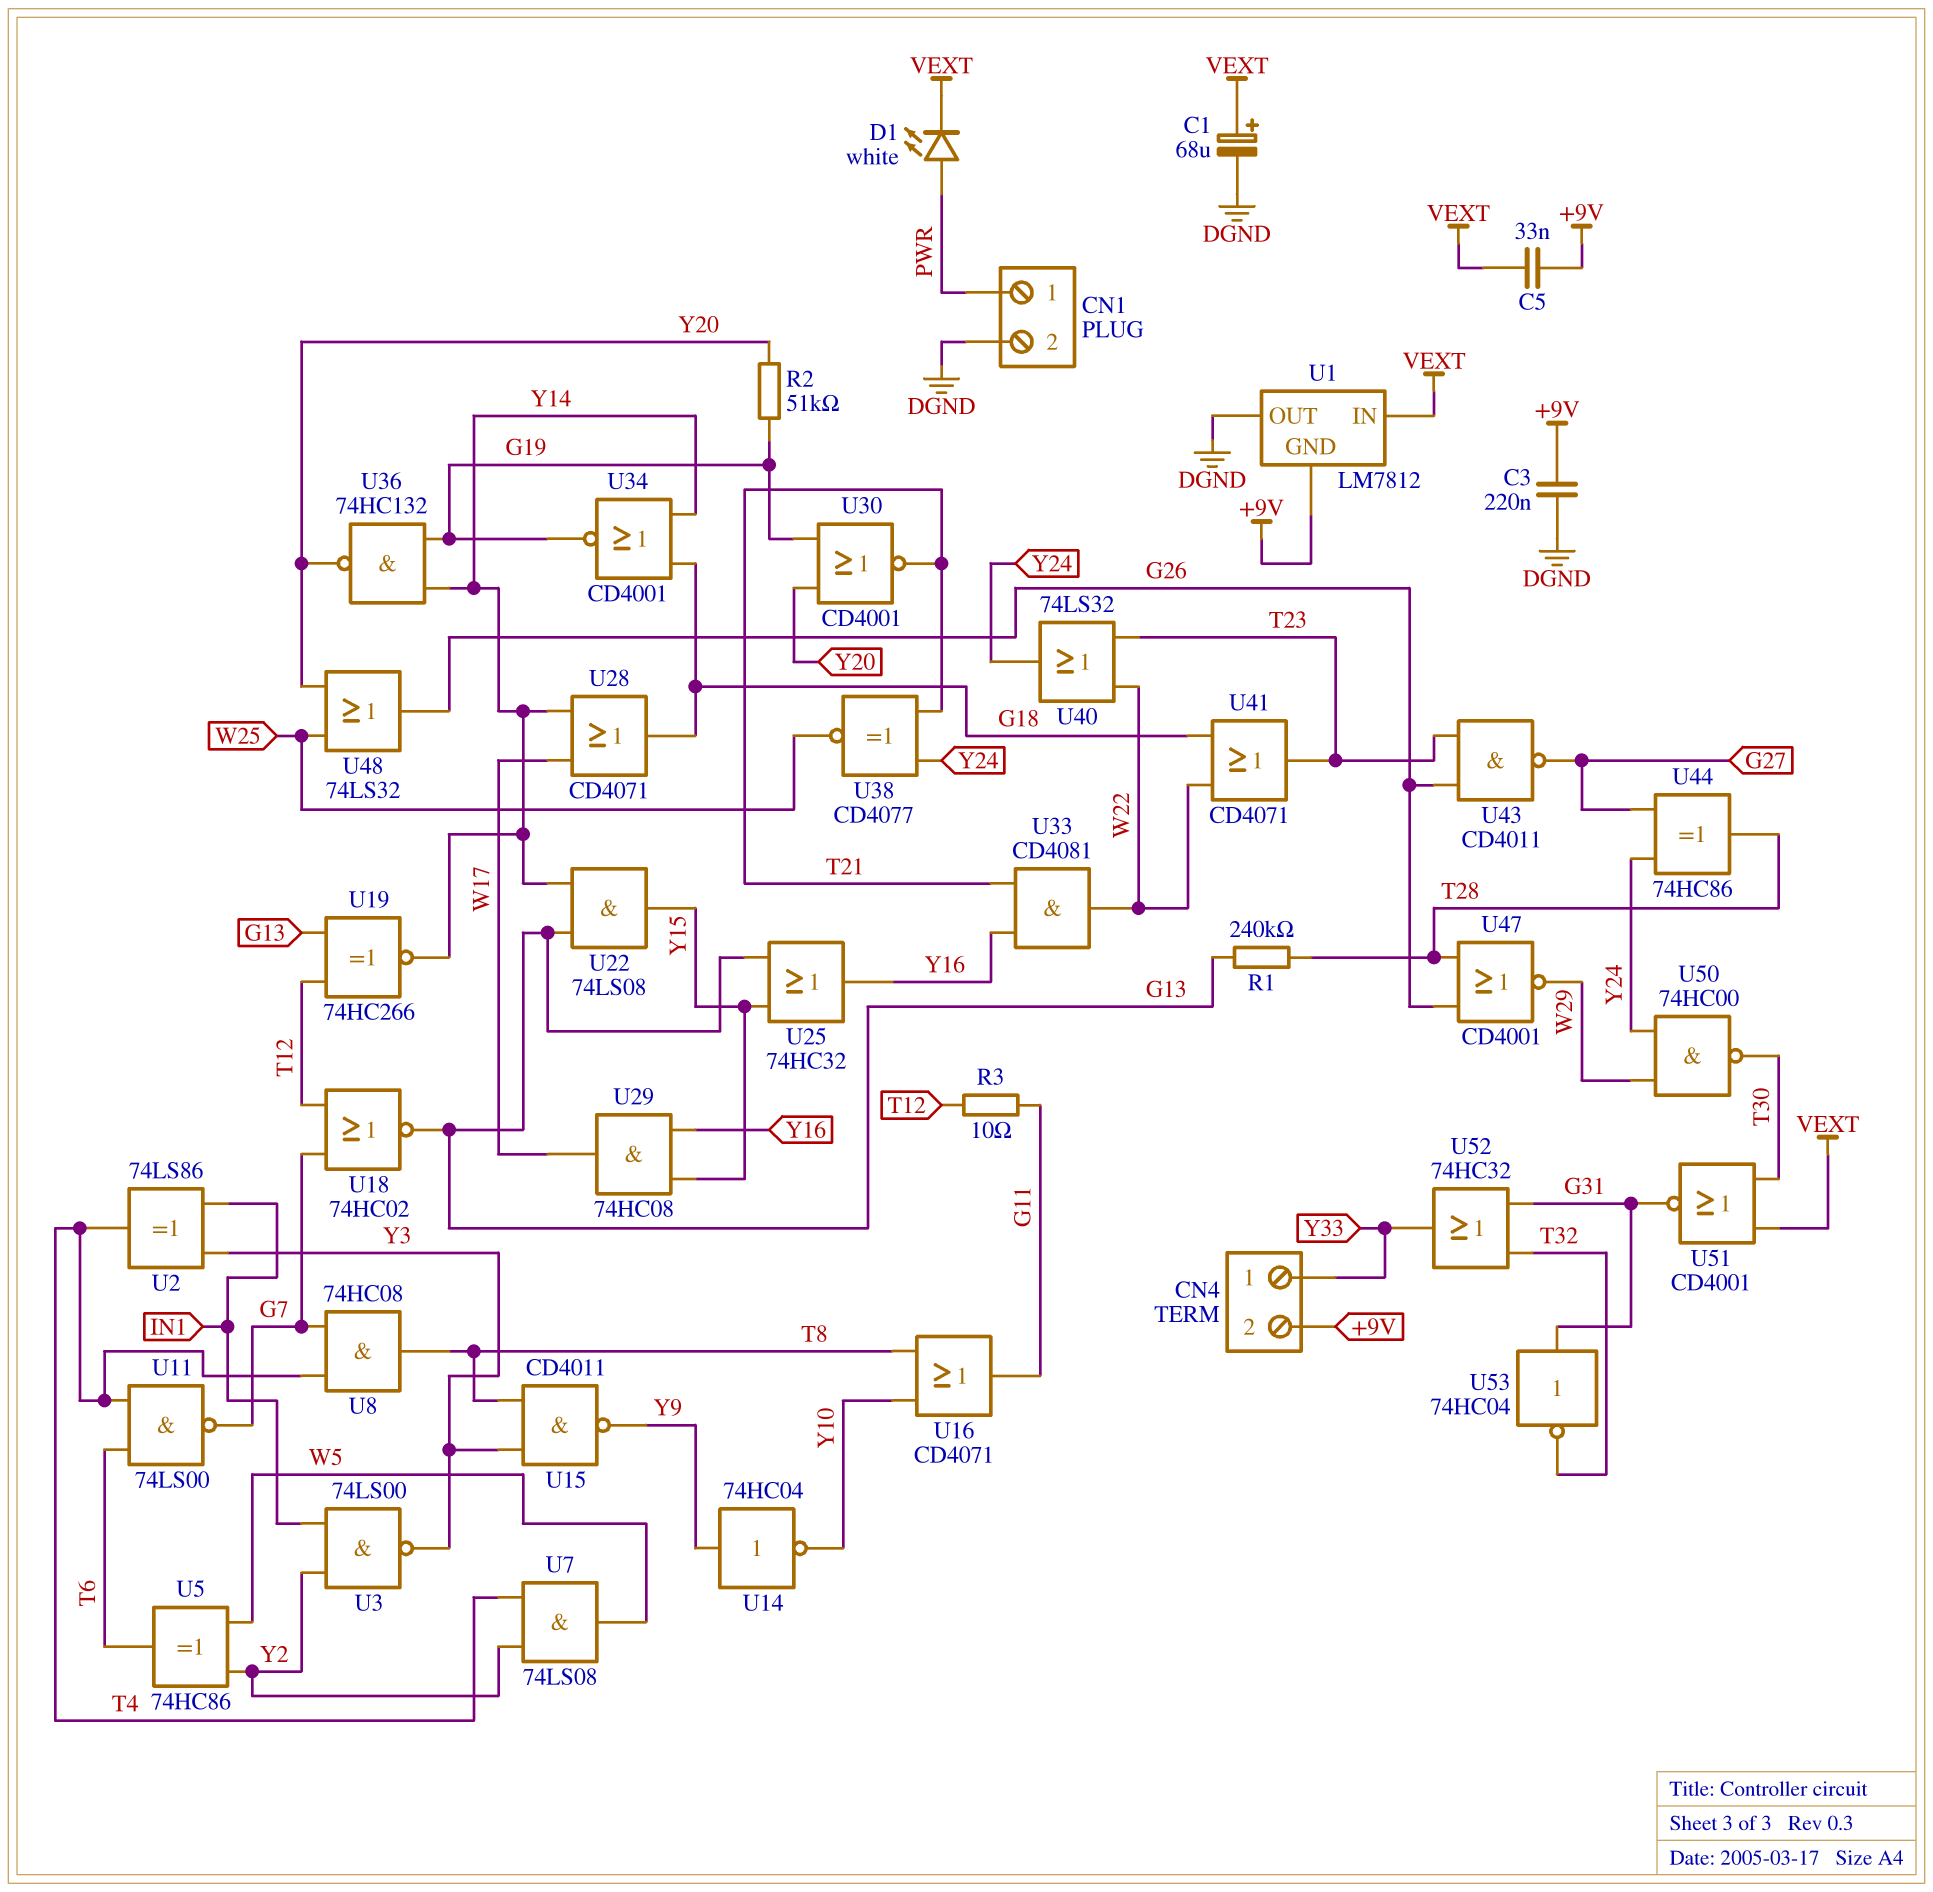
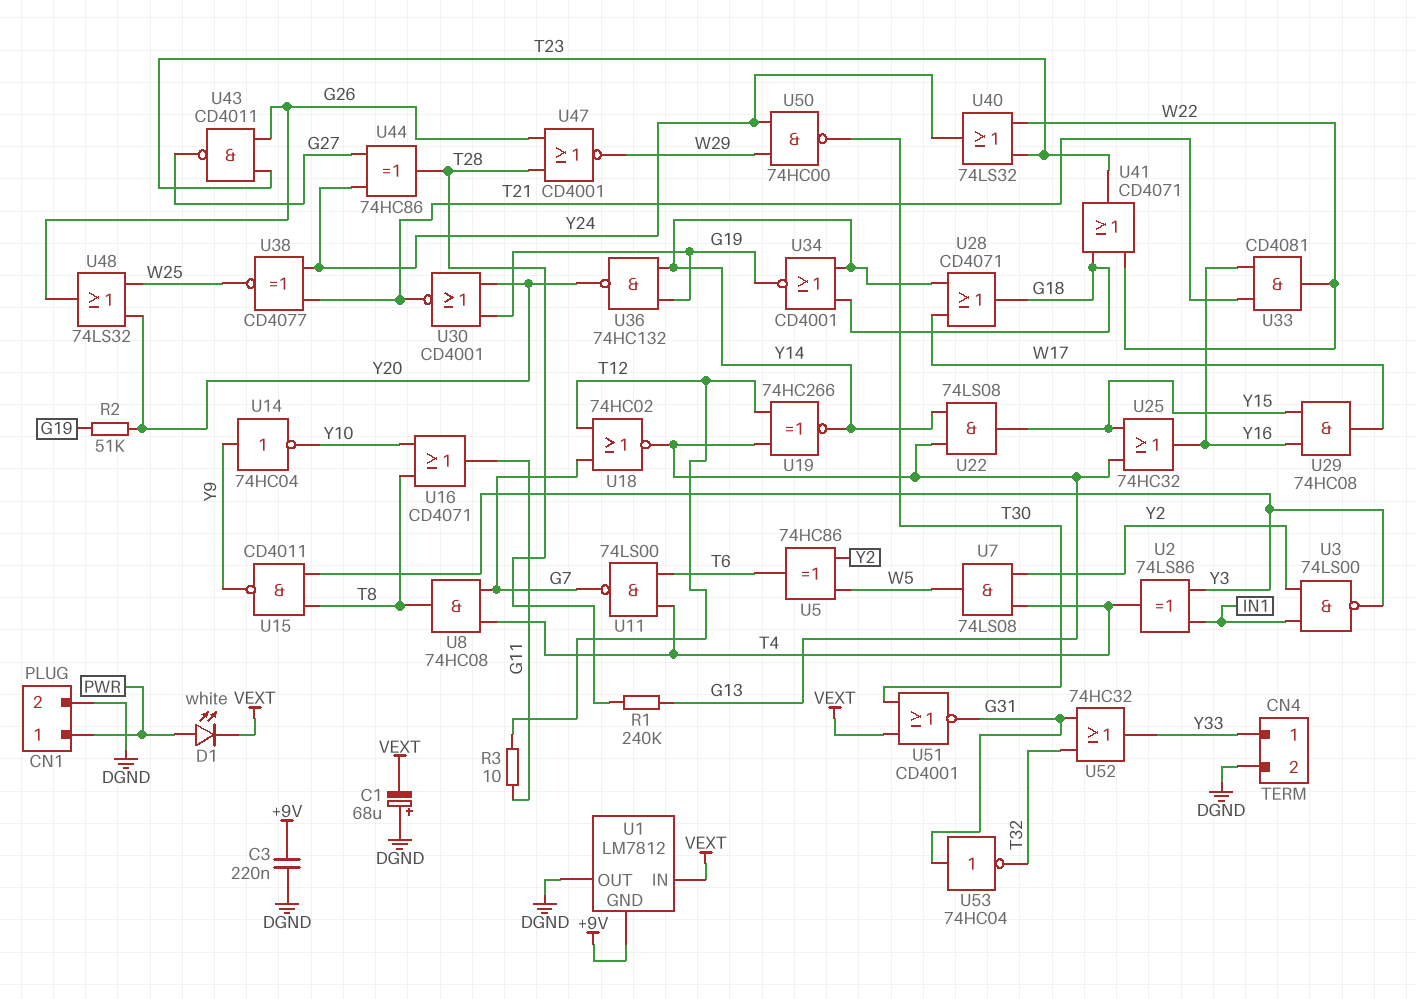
C1: 68uF (plus VEXT, minus DGND) -> 68uF (plus DGND, minus VEXT)
C5: 33nF (+9V, VEXT) -> none
CN4 pin 2: +9V -> DGND

